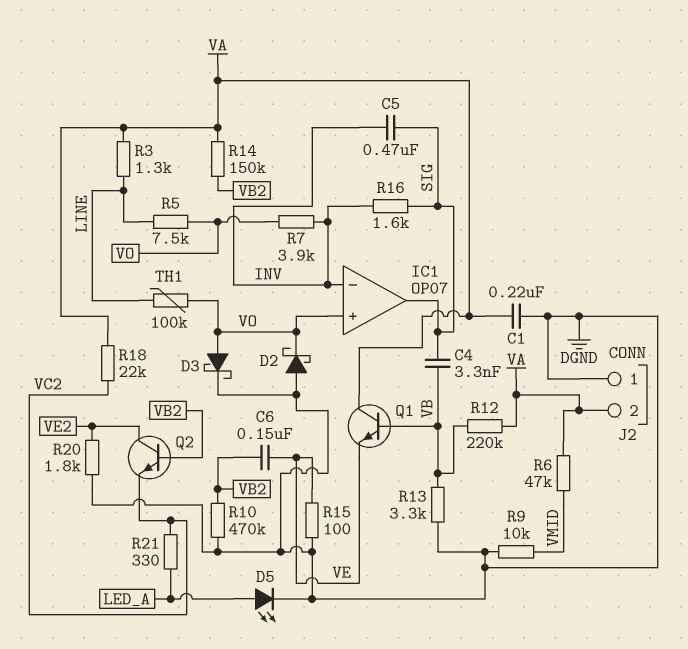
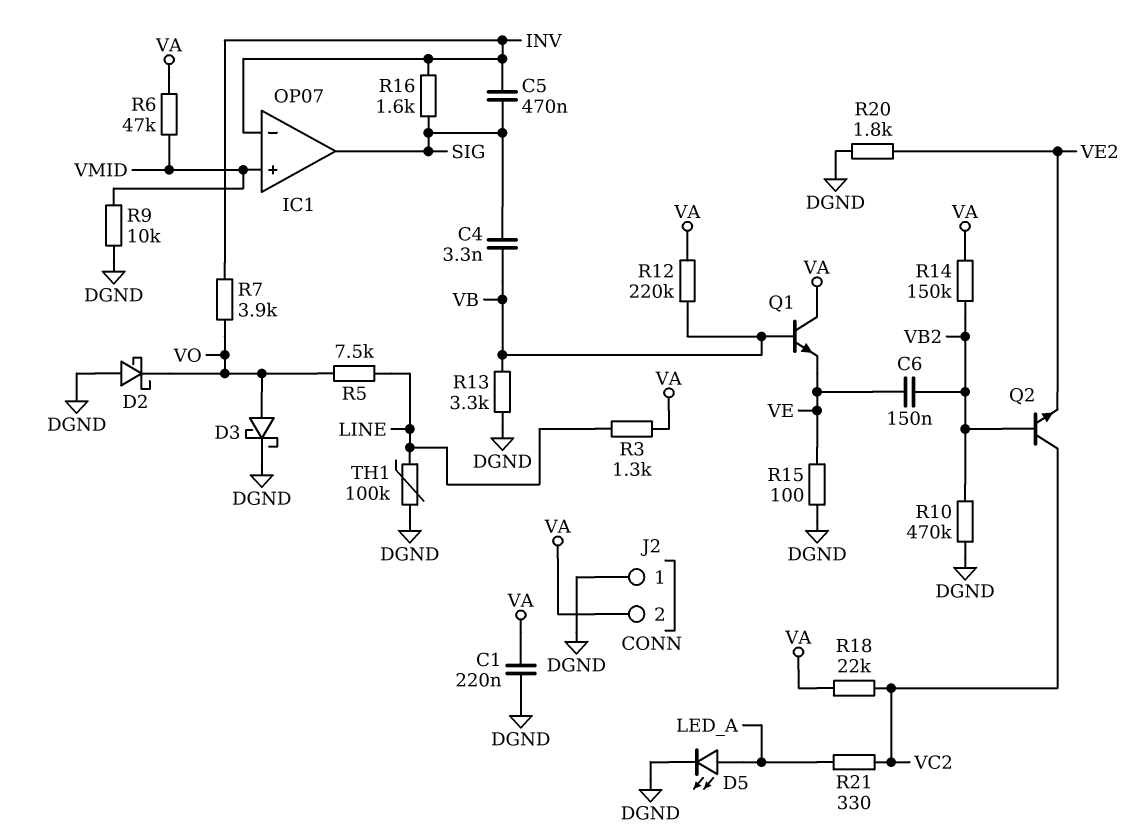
IC1 pin in+: VO -> VMID
Q2: NPN (B VB2, C VE2, E VC2) -> NPN (B VB2, C VC2, E VE2)
TH1: 100k (LINE, VO) -> 100k (DGND, LINE)

